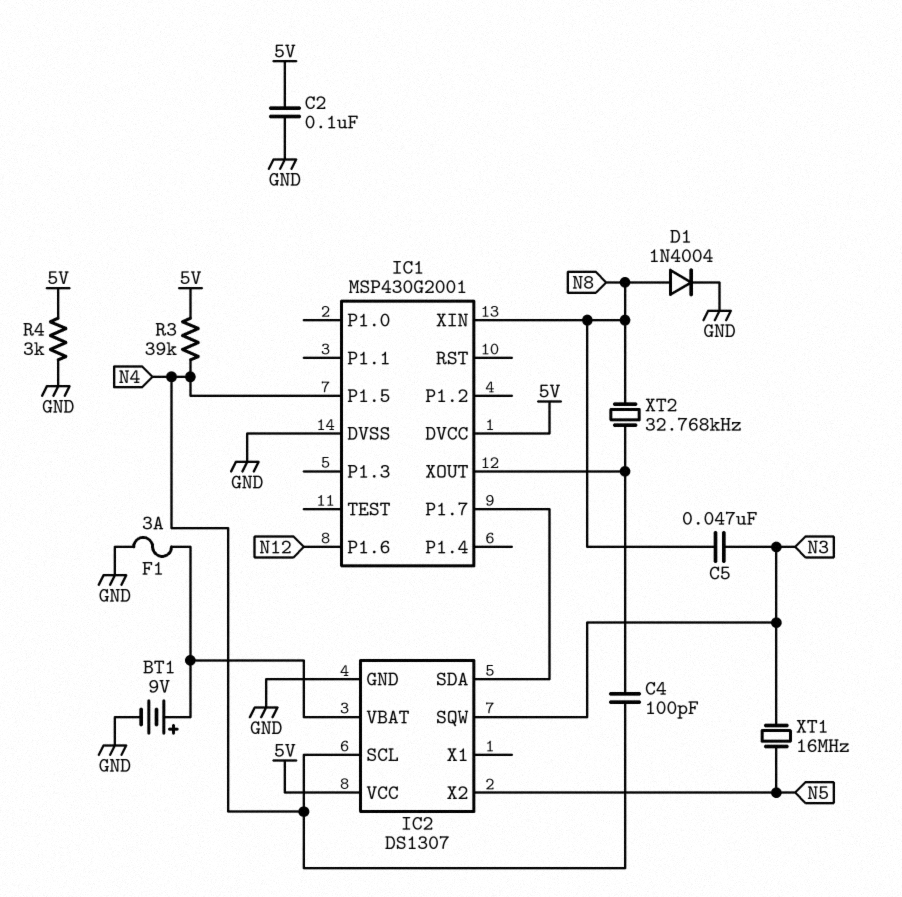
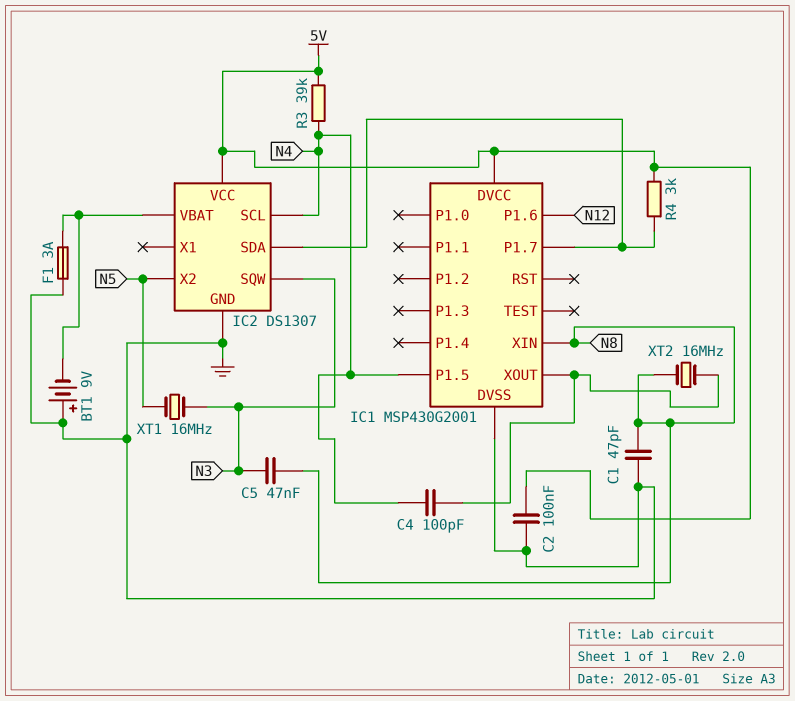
BT1: 9V (plus IC2/VBAT, minus GND) -> 9V (plus GND, minus IC2/VBAT)
C1: none -> 47pF (GND, N8)
D1: diode 1N4004 (A N8, K GND) -> none
R4: 3k (5V, GND) -> 3k (5V, IC1/P1.7)
XT2: 32.768kHz (IC1/XOUT, N8) -> 16MHz (IC1/XOUT, N8)

